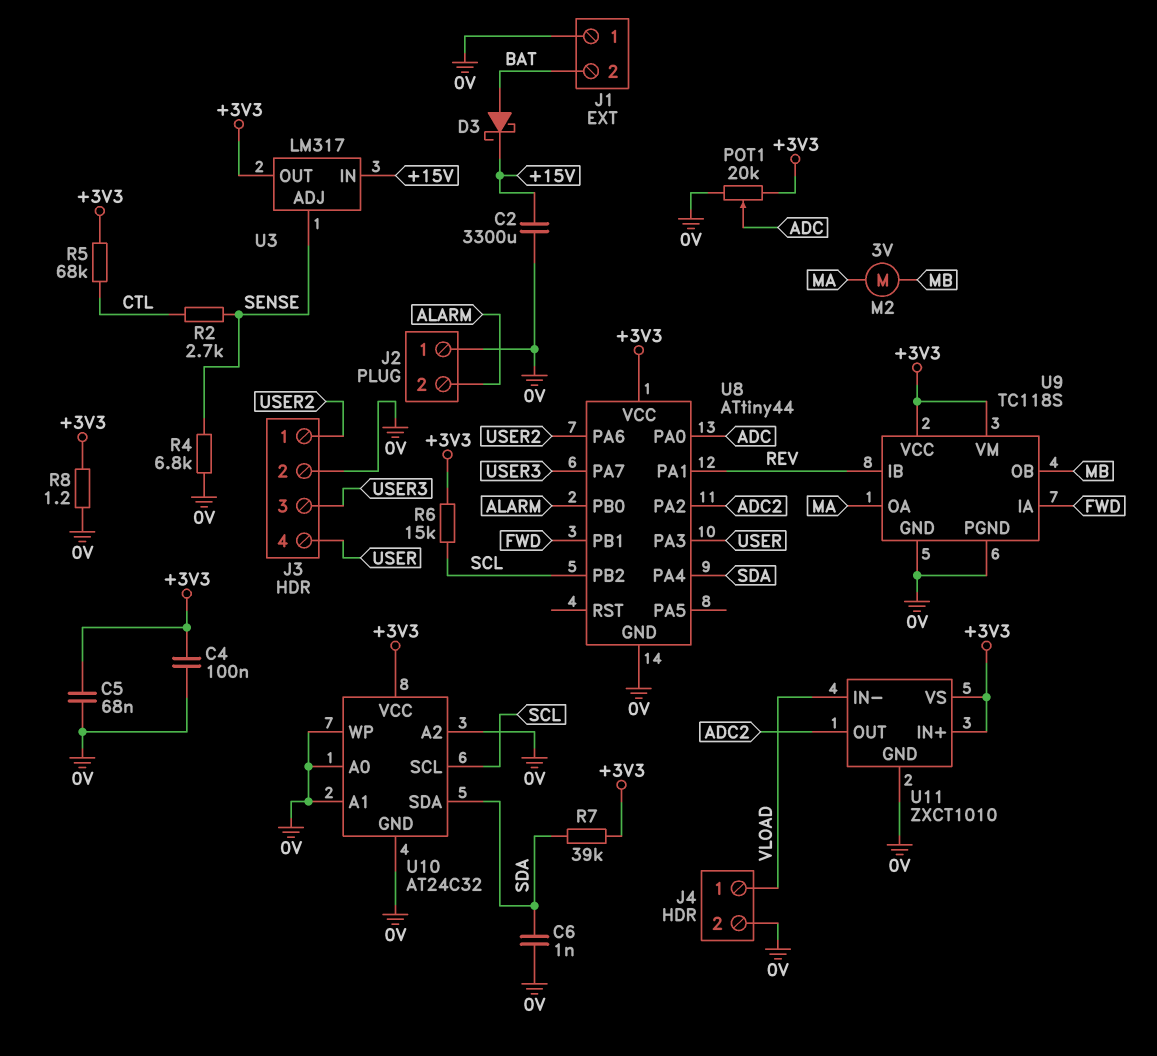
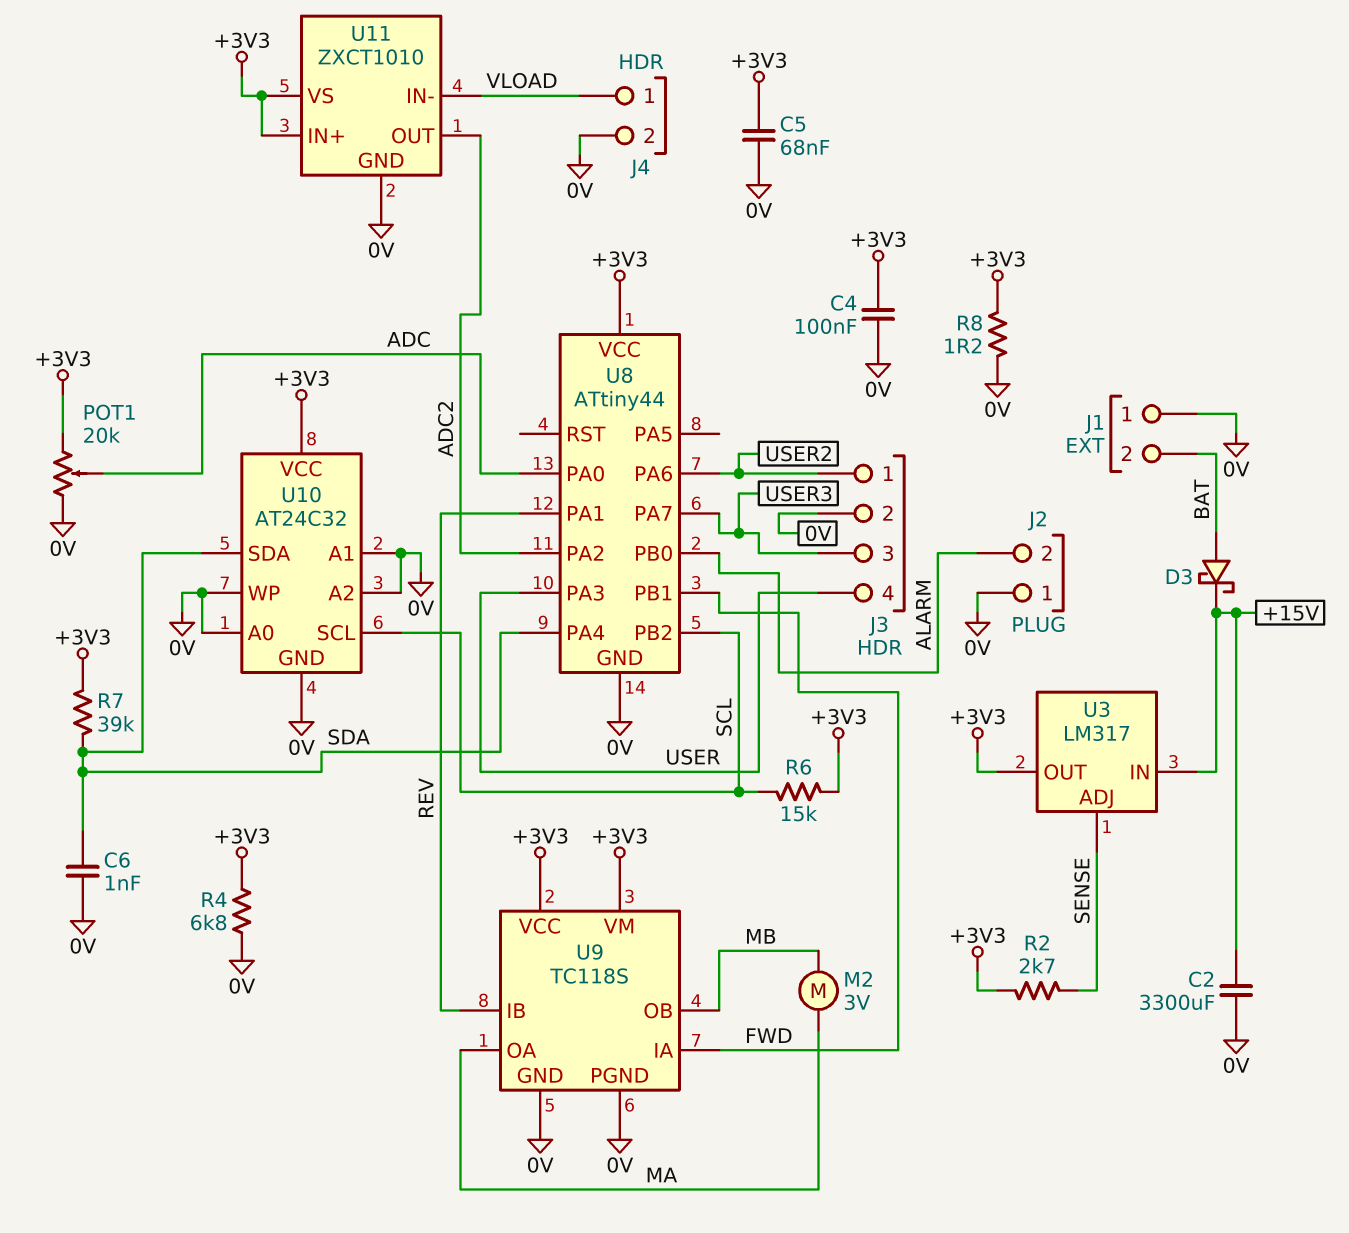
R2: 2.7k (CTL, SENSE) -> 2.7k (+3V3, SENSE)
R4: 6.8k (0V, SENSE) -> 6.8k (+3V3, 0V)
R5: 68k (+3V3, CTL) -> none

